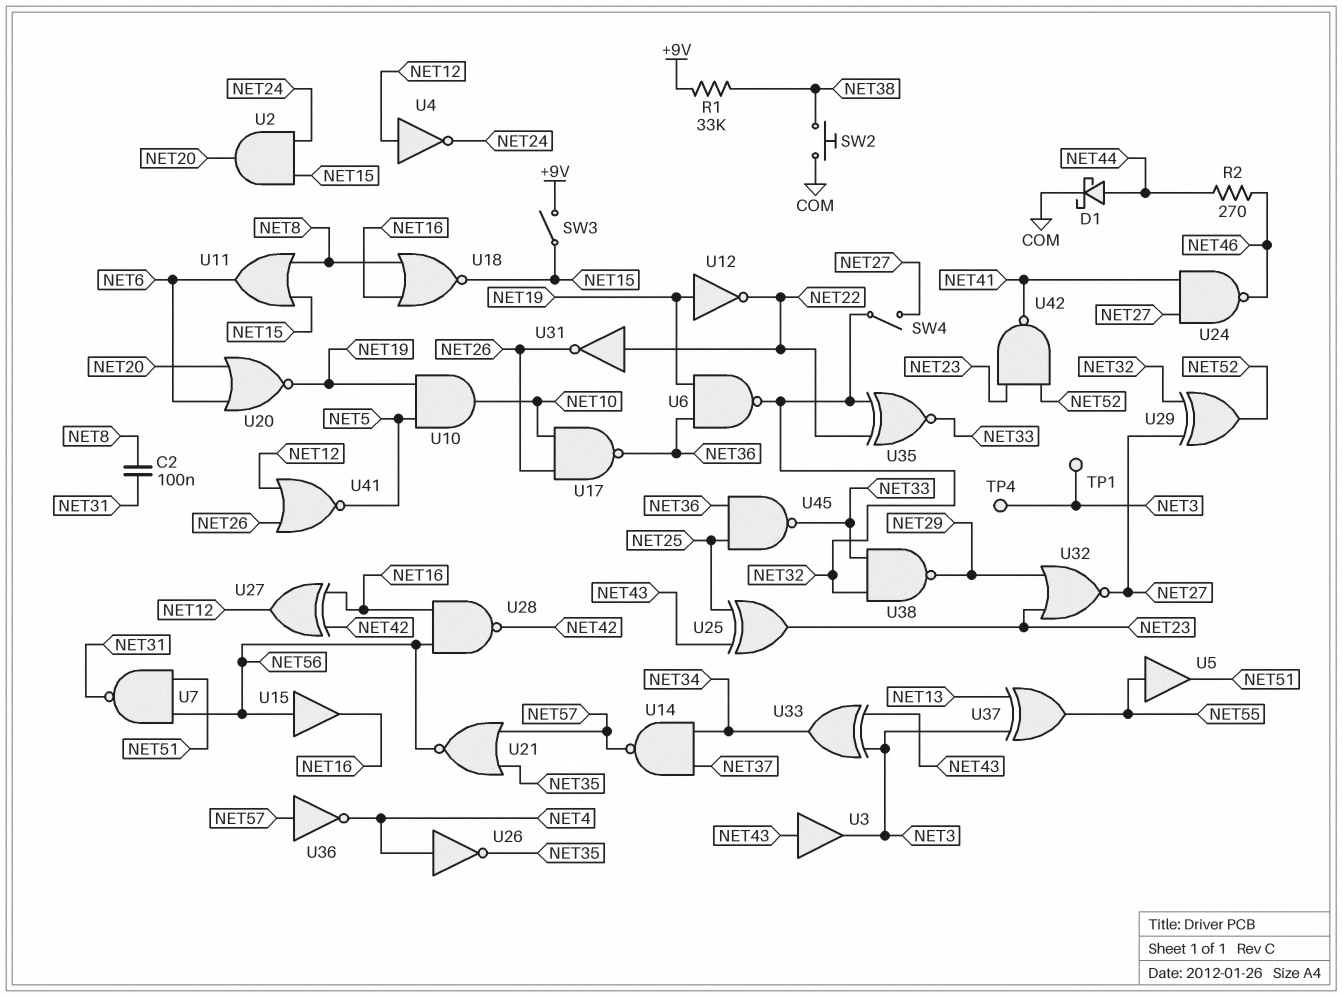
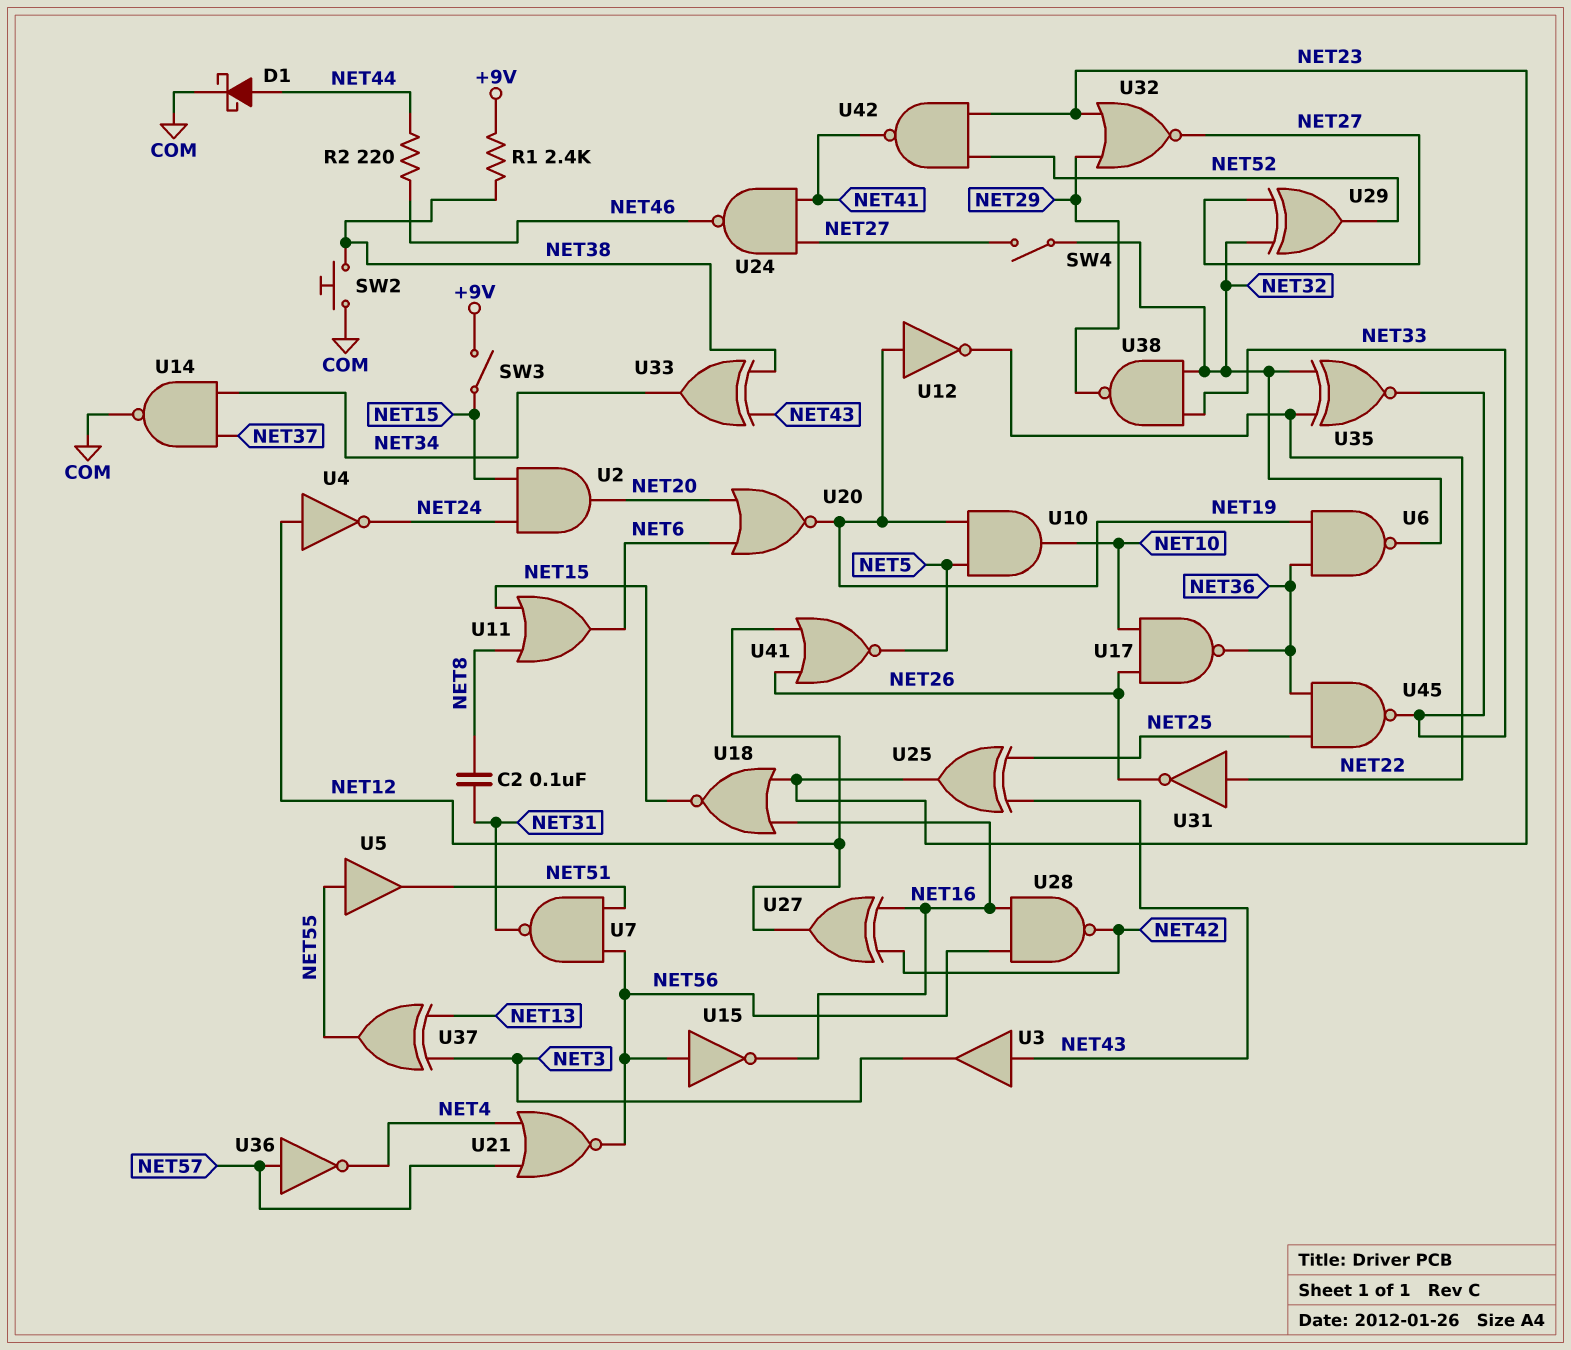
R1: 33k (+9V, NET38) -> 2.4k (+9V, NET38)
R2: 270 (NET44, NET46) -> 220 (NET44, NET46)
TP1: test point (NET3) -> none
TP4: test point (NET3) -> none
U14: NAND (in NET34, in NET37, out NET57) -> NAND (in NET34, in NET37, out COM)
U15: buffer (in NET56, out NET16) -> NOT (in NET56, out NET16)
U18: NOR (in NET8, in NET16, out NET15) -> NOR (in NET16, in NET23, out NET15)
U21: NOR (in NET35, in NET57, out NET56) -> NOR (in NET4, in NET57, out NET56)
U26: NOT (in NET4, out NET35) -> none
U33: XOR (in NET3, in NET43, out NET34) -> XOR (in NET38, in NET43, out NET34)

